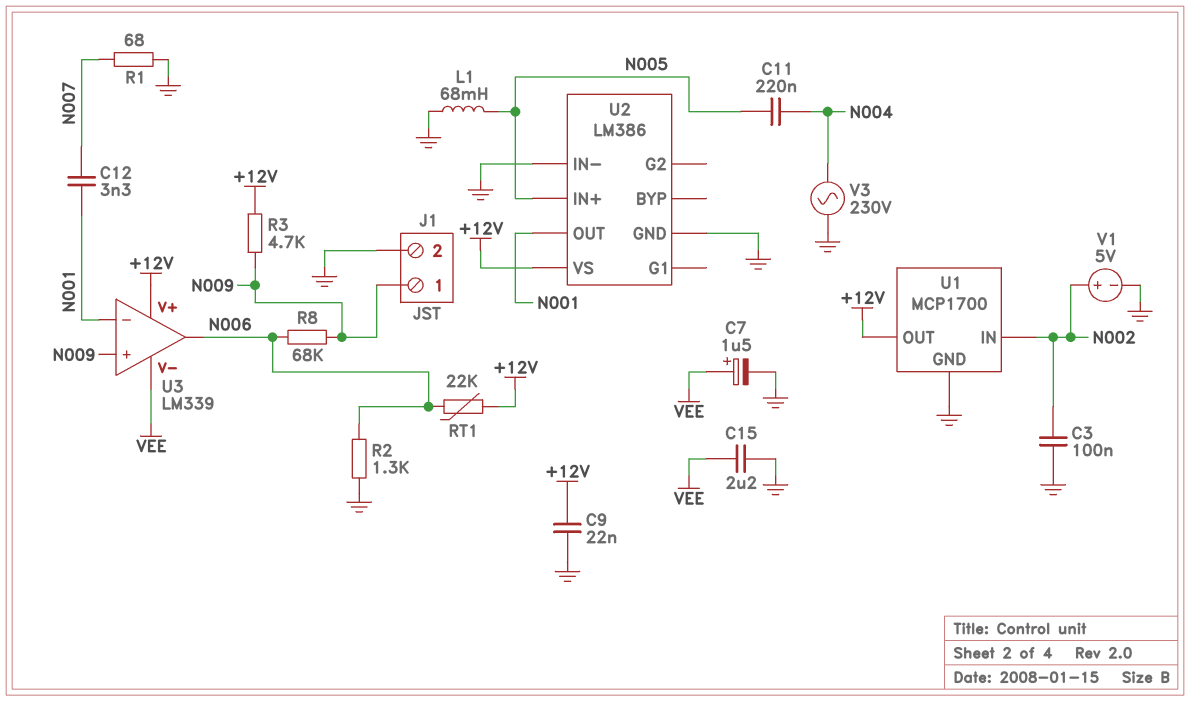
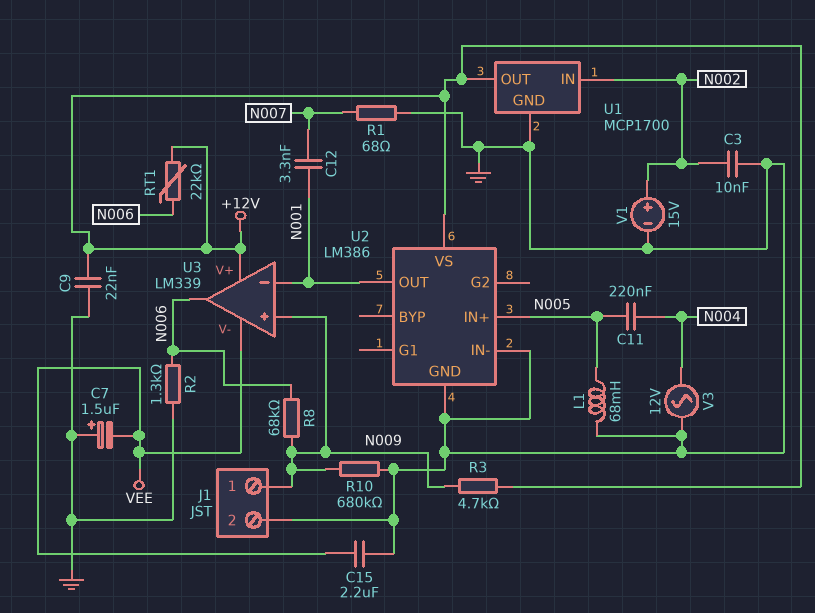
C3: 100nF (GND, N002) -> 10nF (GND, N002)
C7: 1.5uF (plus VEE, minus GND) -> 1.5uF (plus GND, minus VEE)
R10: none -> 680k (GND, N009)
V1: 5V (plus N002, minus GND) -> 15V (plus N002, minus GND)
V3: AC 230V (GND, N004) -> AC 12V (GND, N004)

